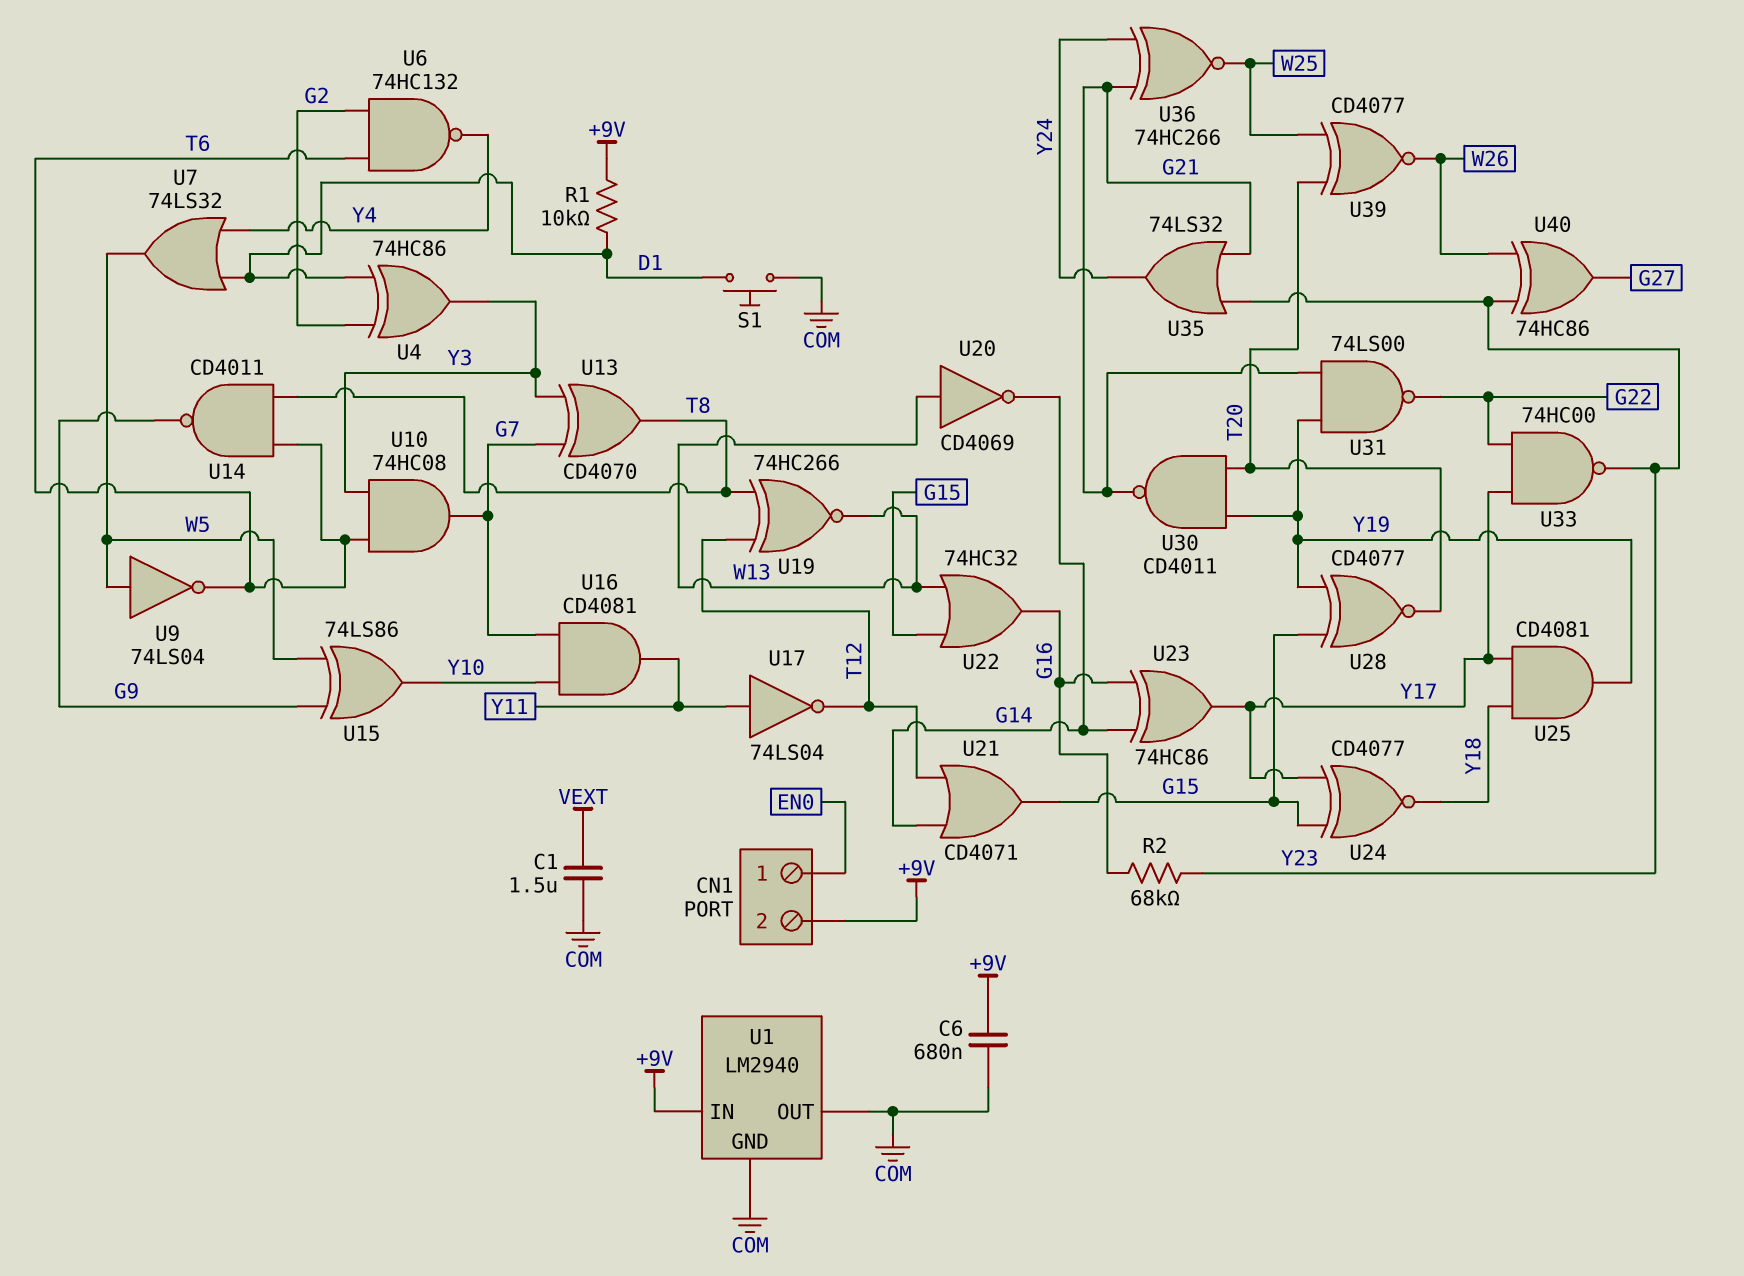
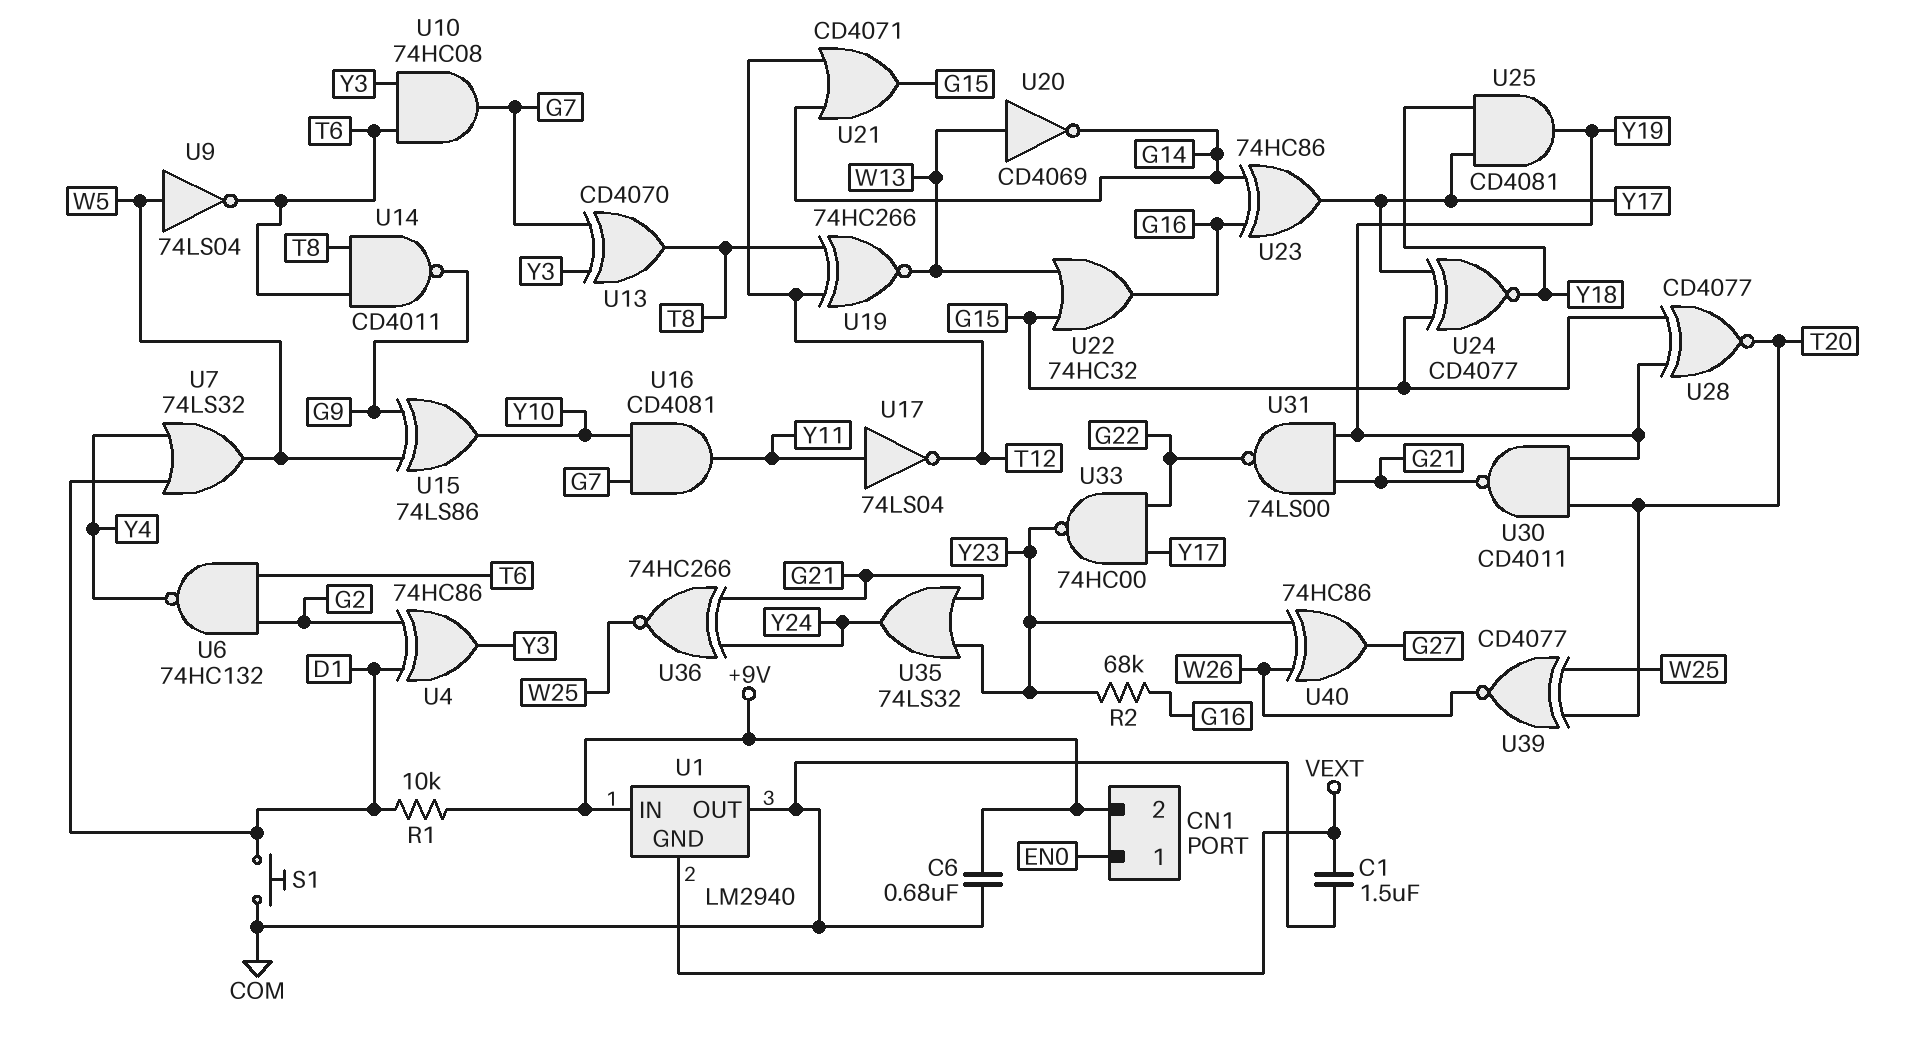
U1 pin GND: COM -> VEXT

